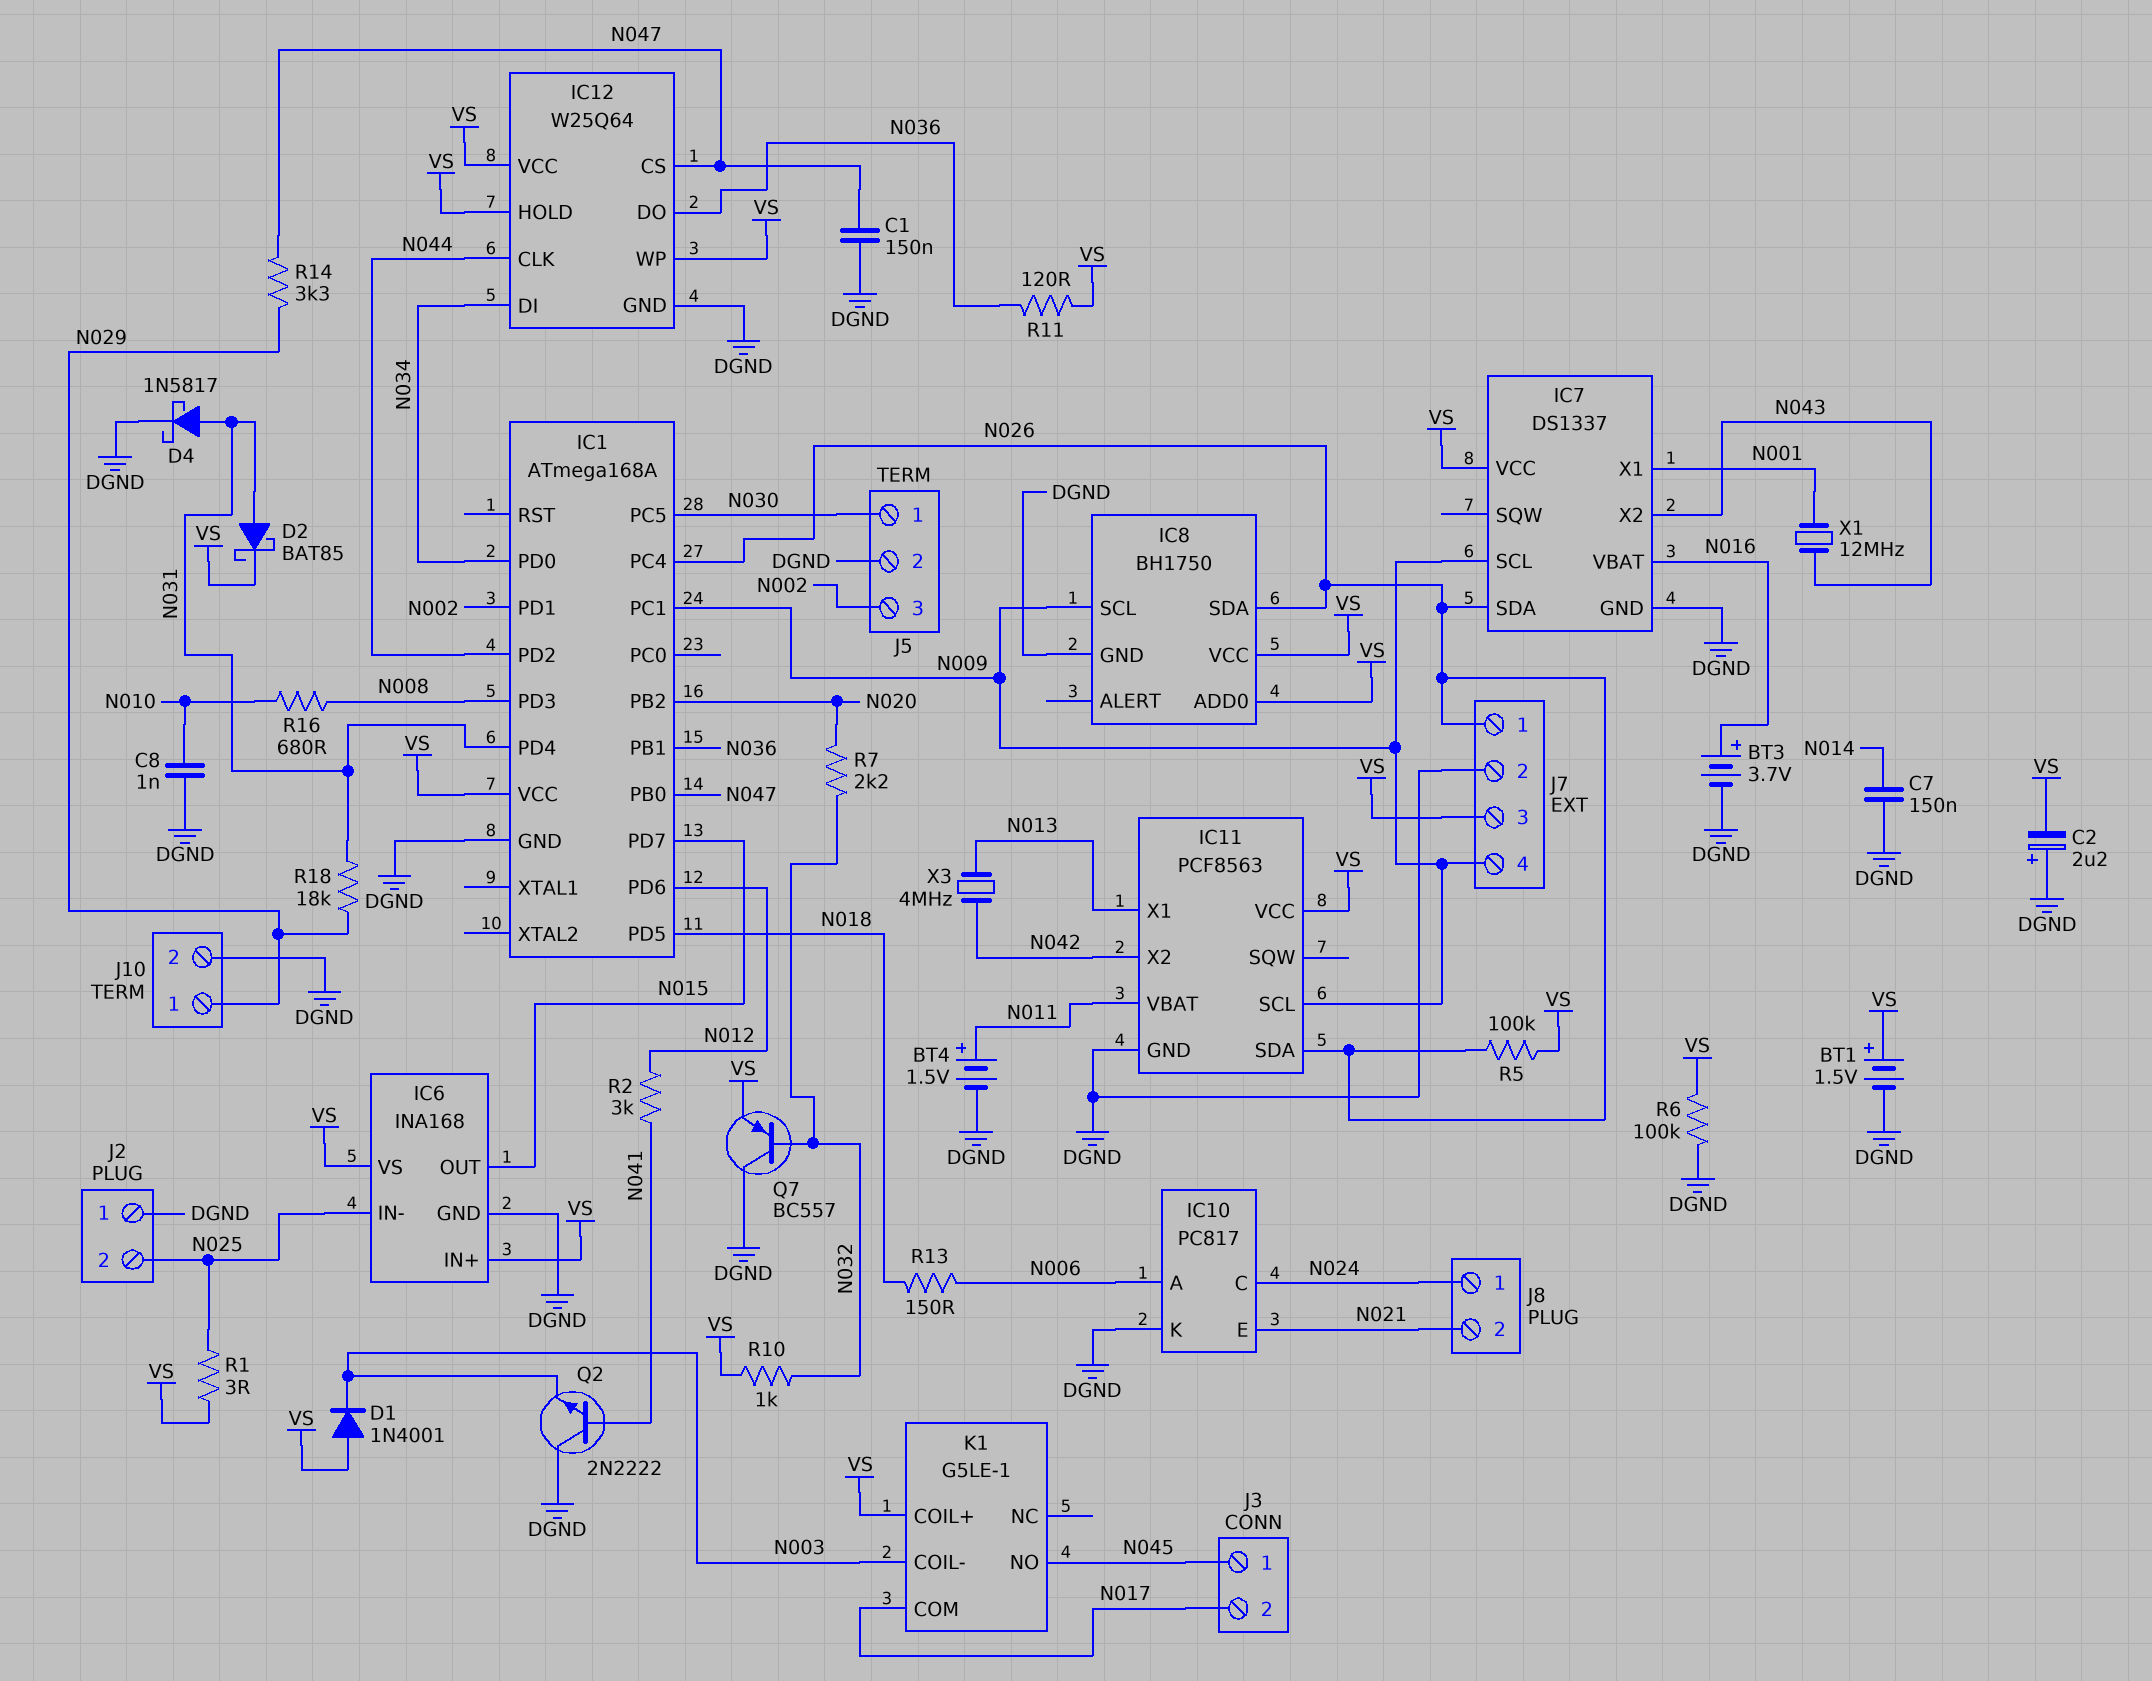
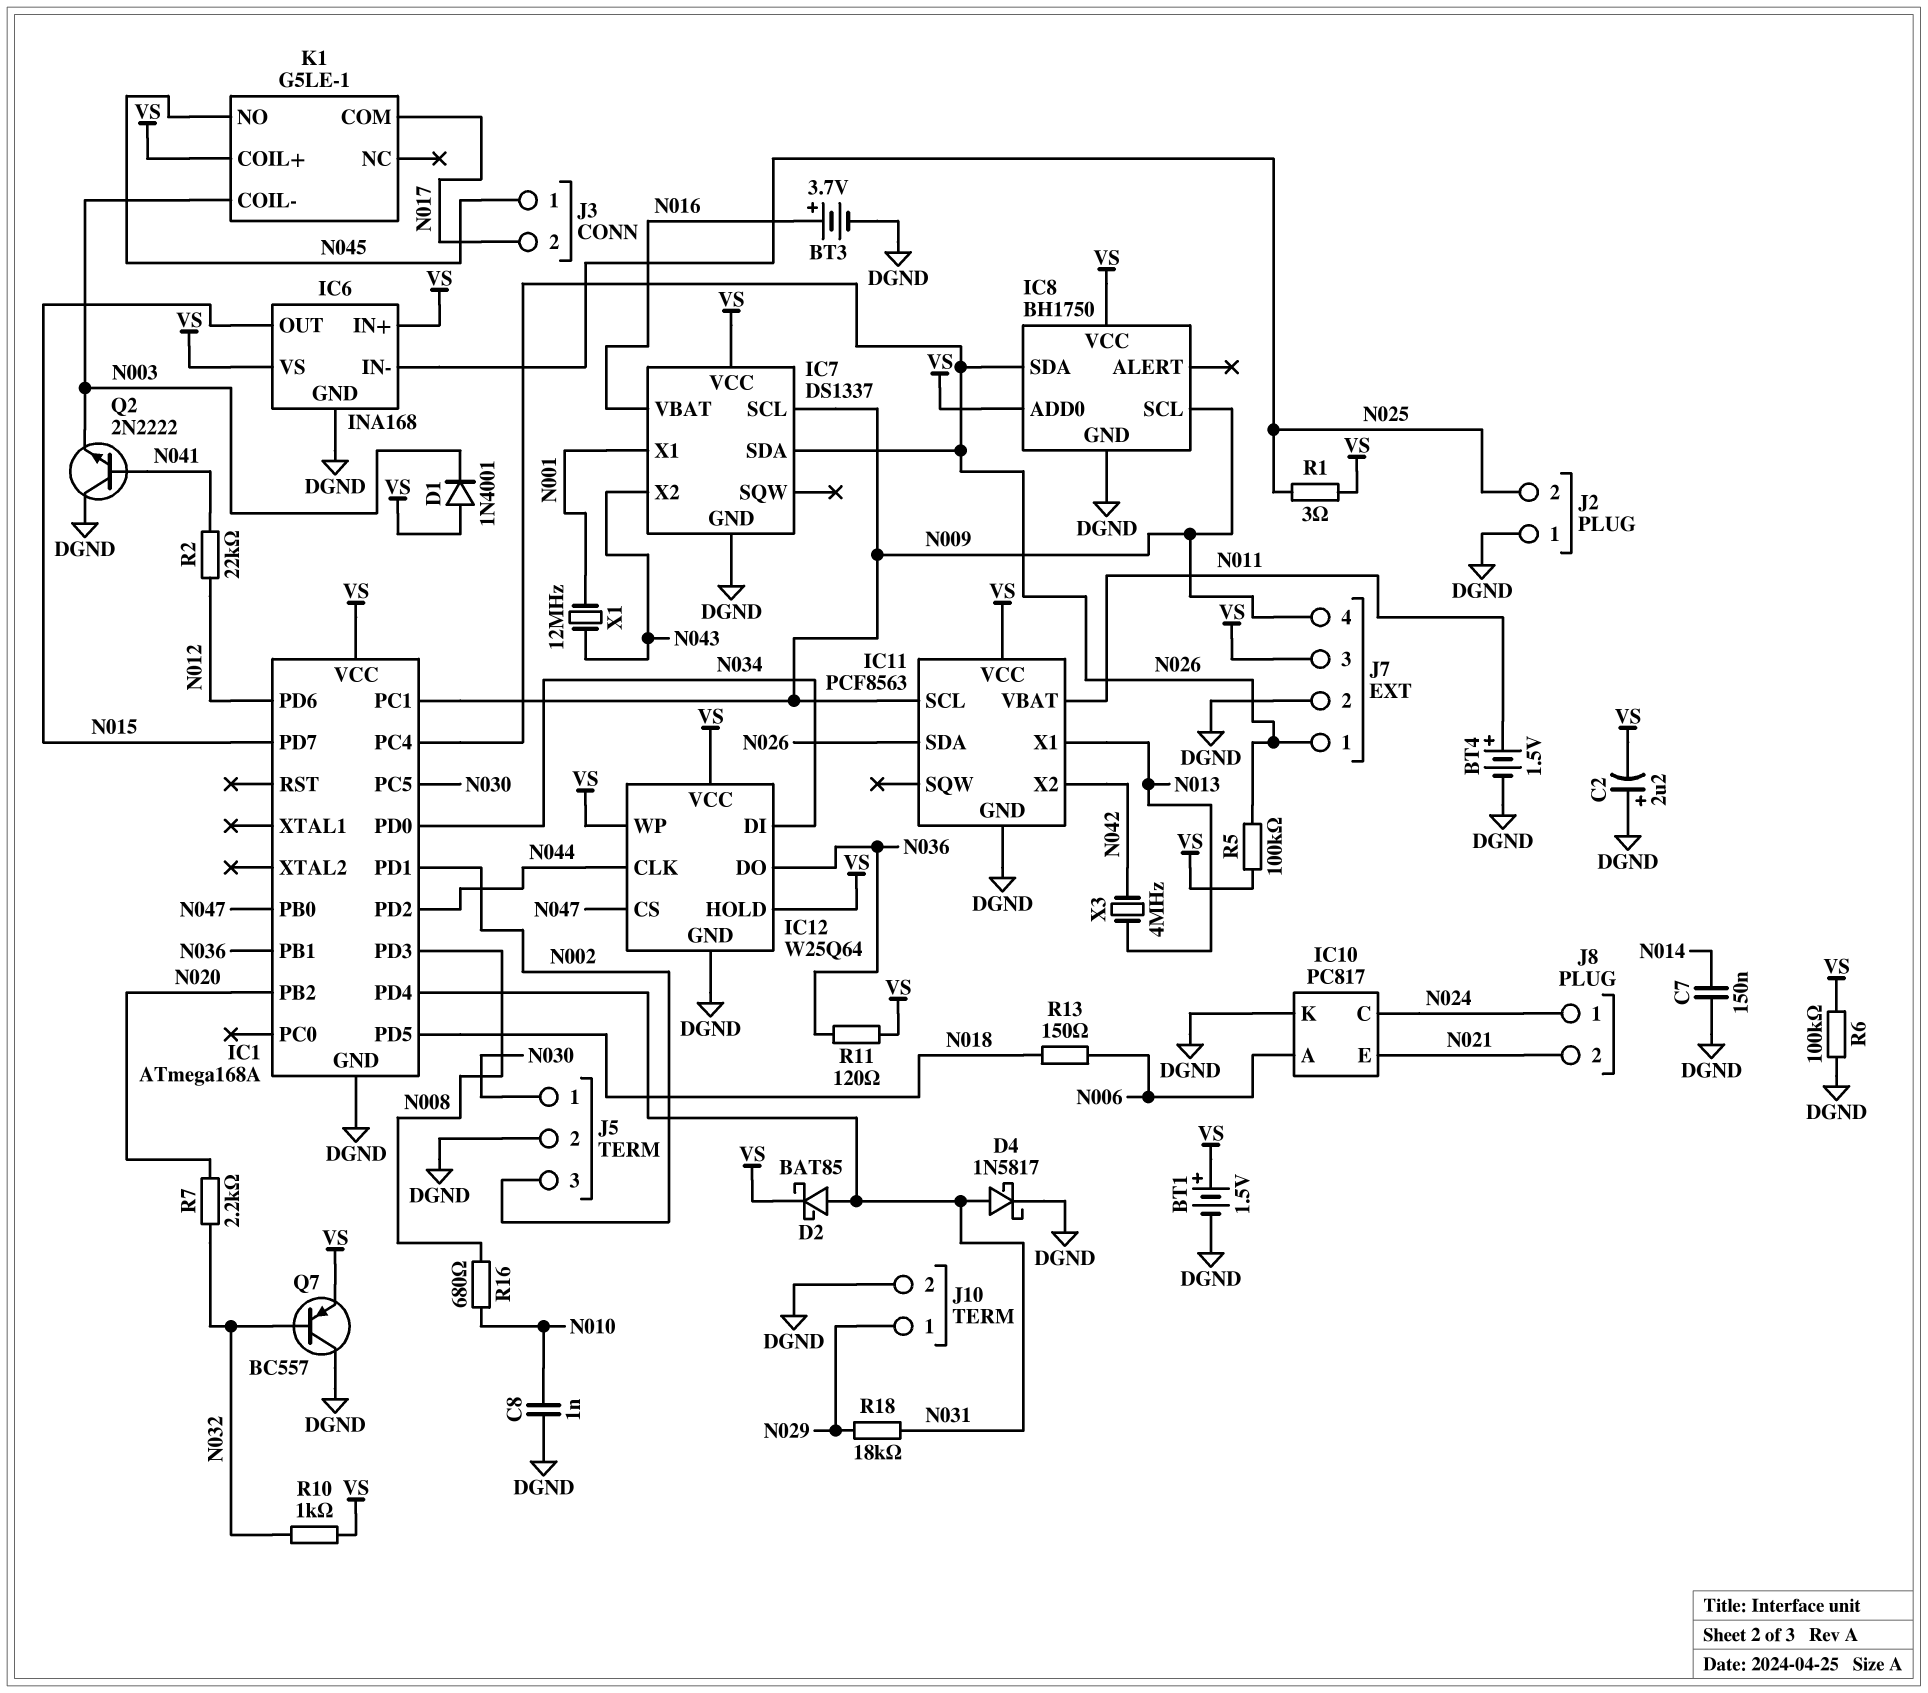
C1: 150nF (DGND, N047) -> none
R2: 3k (N012, N041) -> 22k (N012, N041)
R14: 3.3k (N029, N047) -> none

